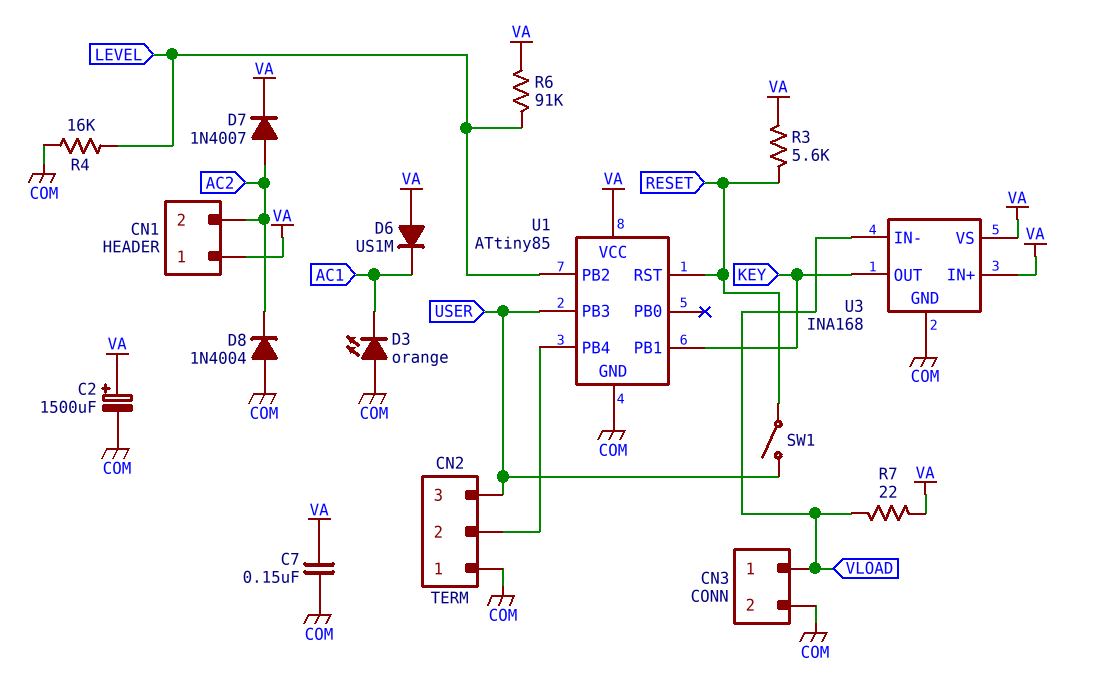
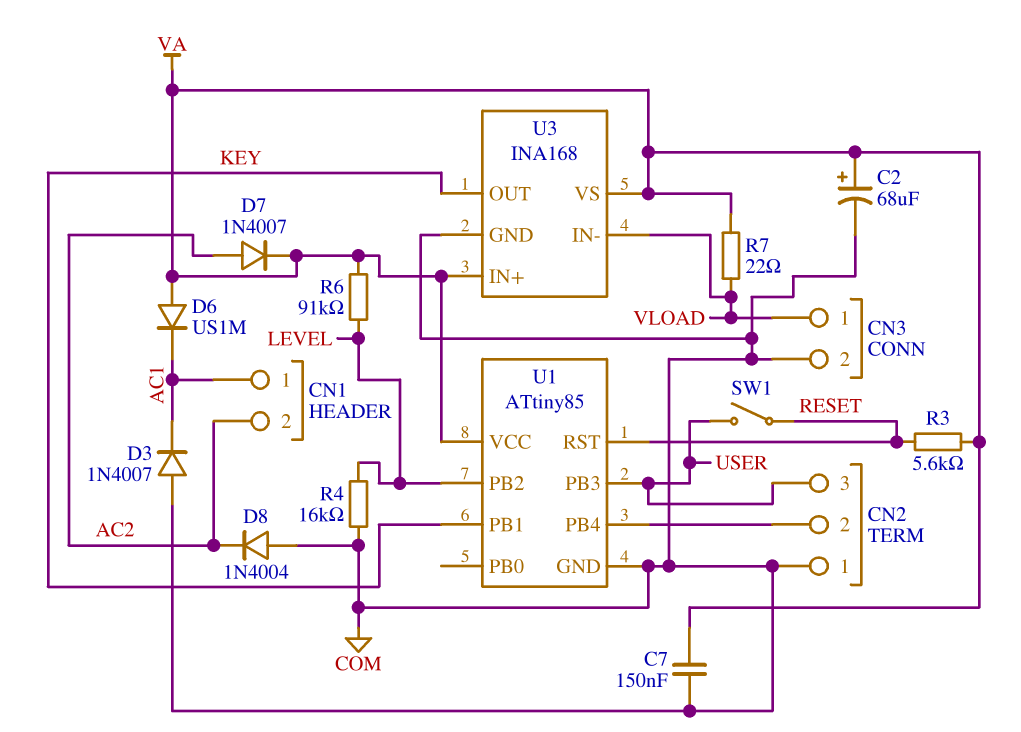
C2: 1500uF (plus VA, minus COM) -> 68uF (plus VA, minus COM)
CN1 pin 1: VA -> AC1
D3: LED orange (A COM, K AC1) -> diode 1N4007 (A COM, K AC1)

